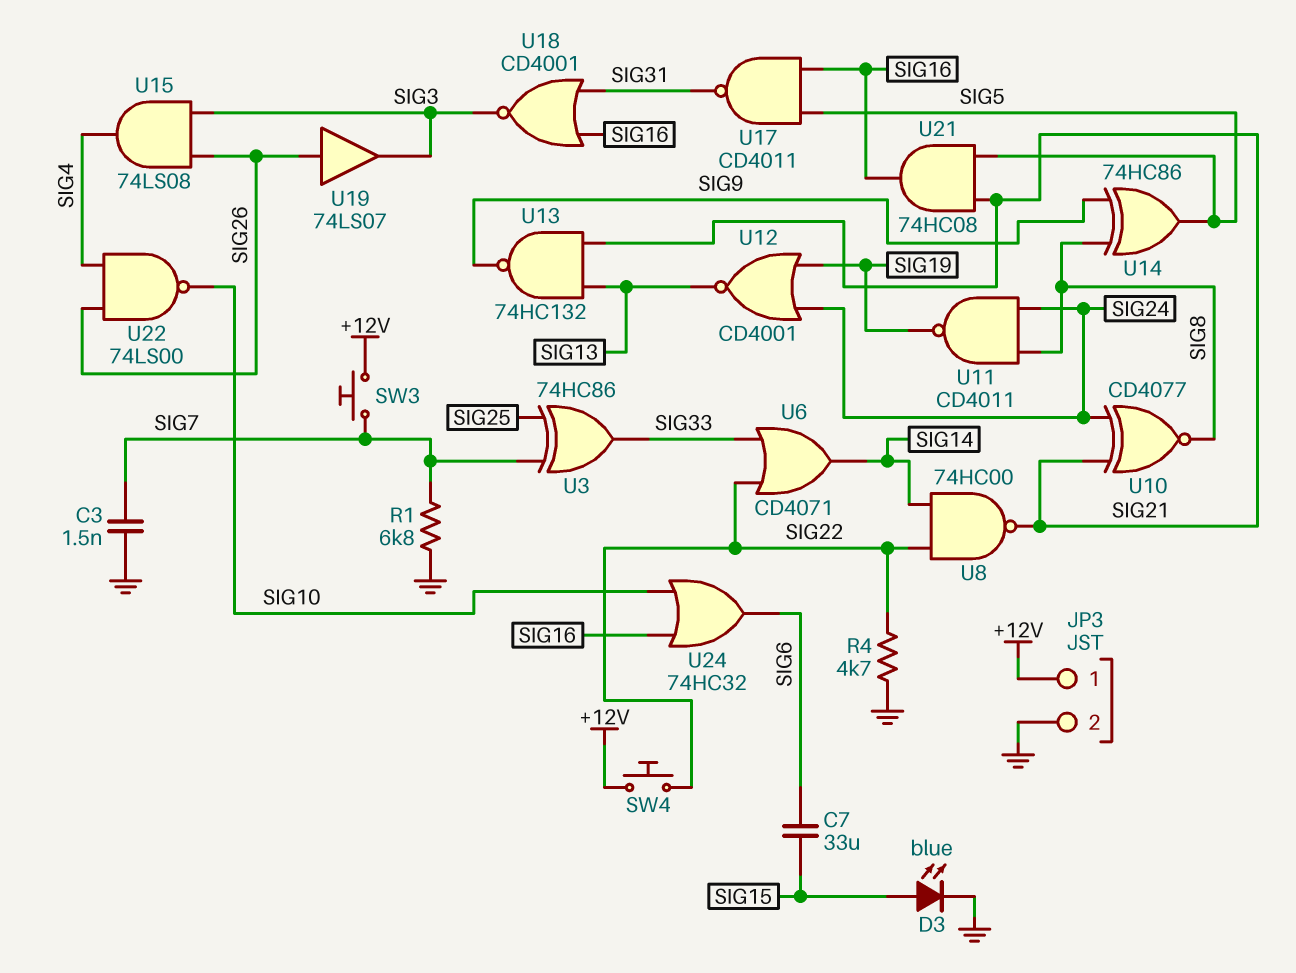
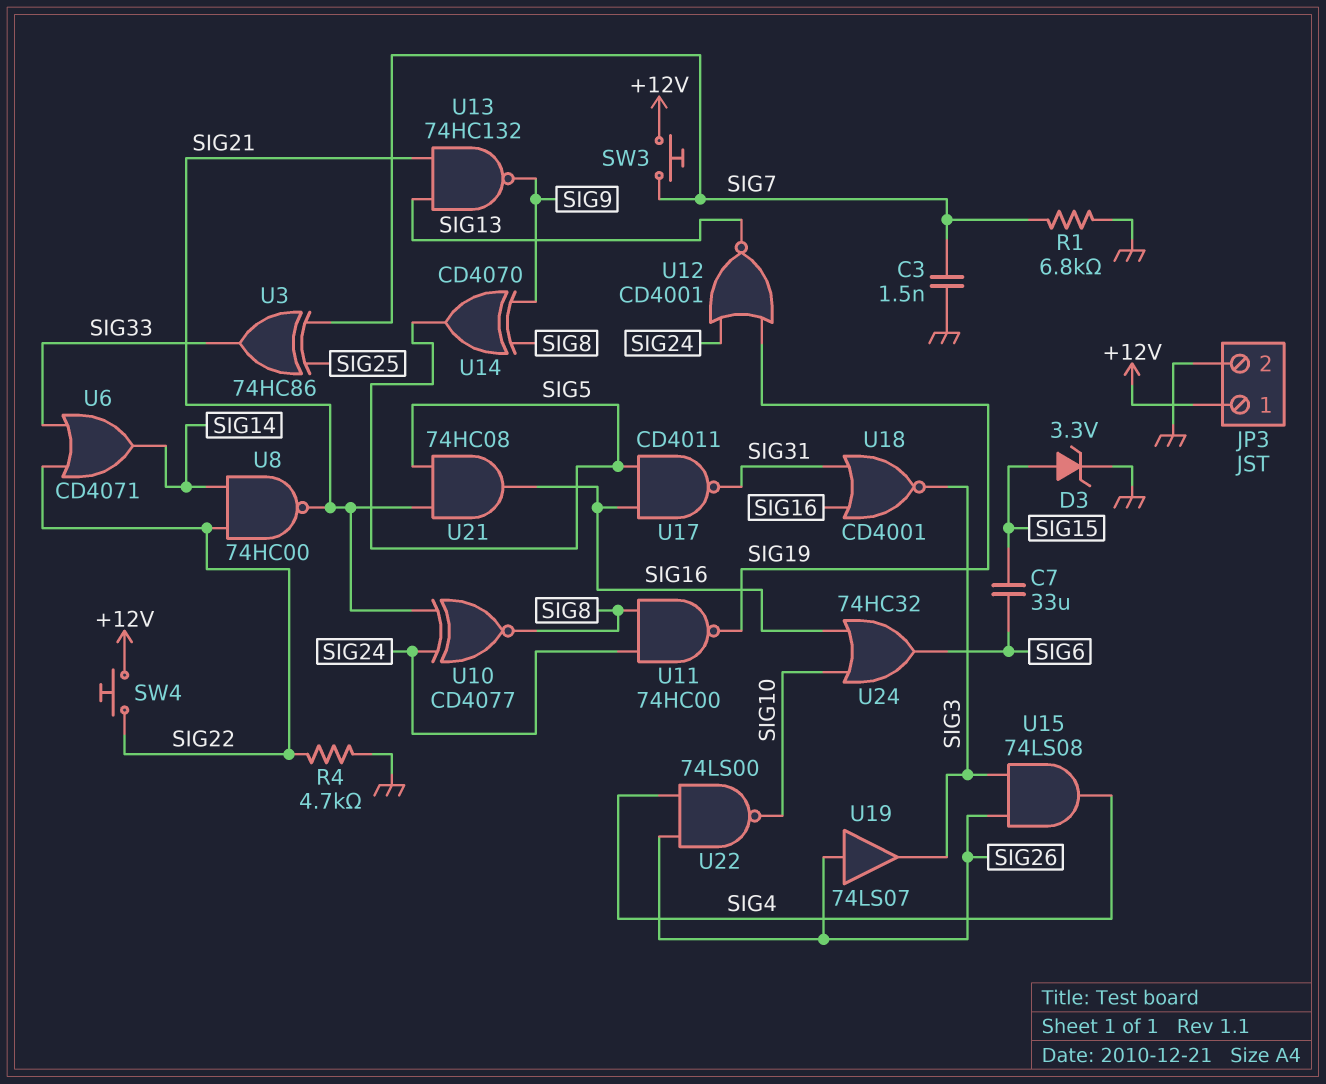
D3: LED blue (A SIG15, K GND) -> zener 3.3V (A SIG15, K GND)
U11: NAND CD4011 (in SIG8, in SIG24, out SIG19) -> NAND 74HC00 (in SIG8, in SIG24, out SIG19)
U14: XOR 74HC86 (in SIG8, in SIG9, out SIG5) -> XOR CD4070 (in SIG8, in SIG9, out SIG5)

